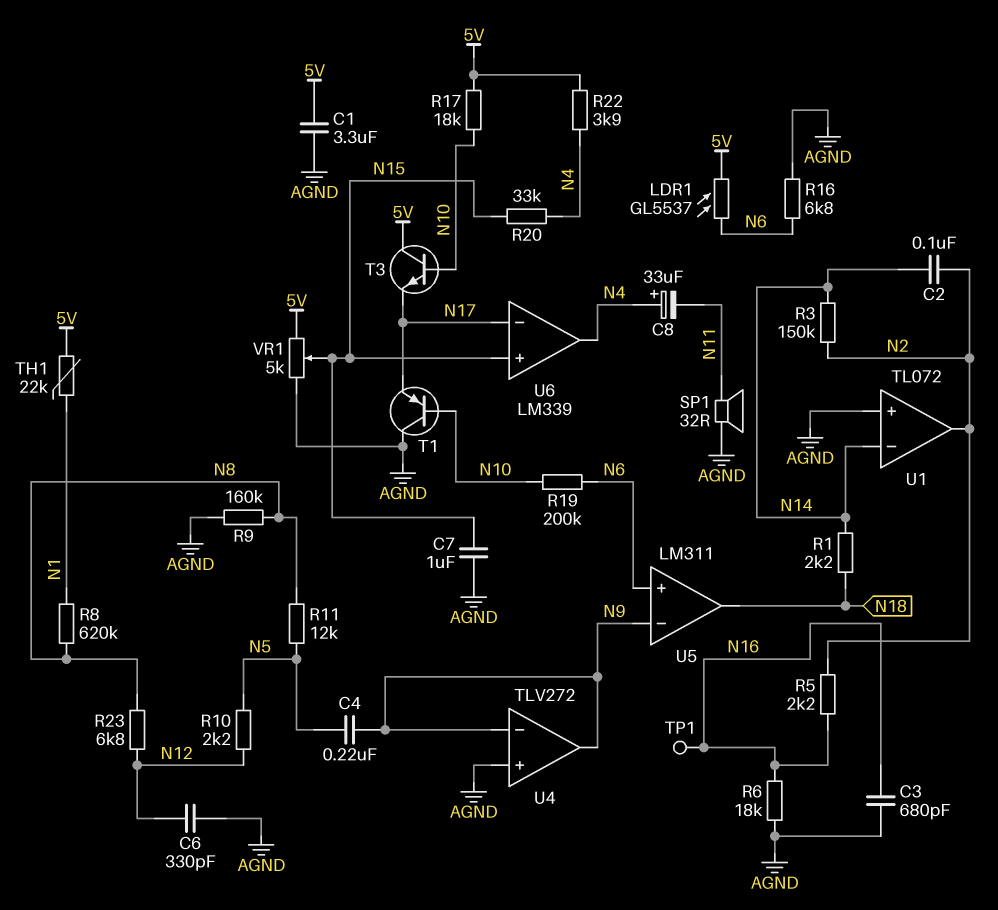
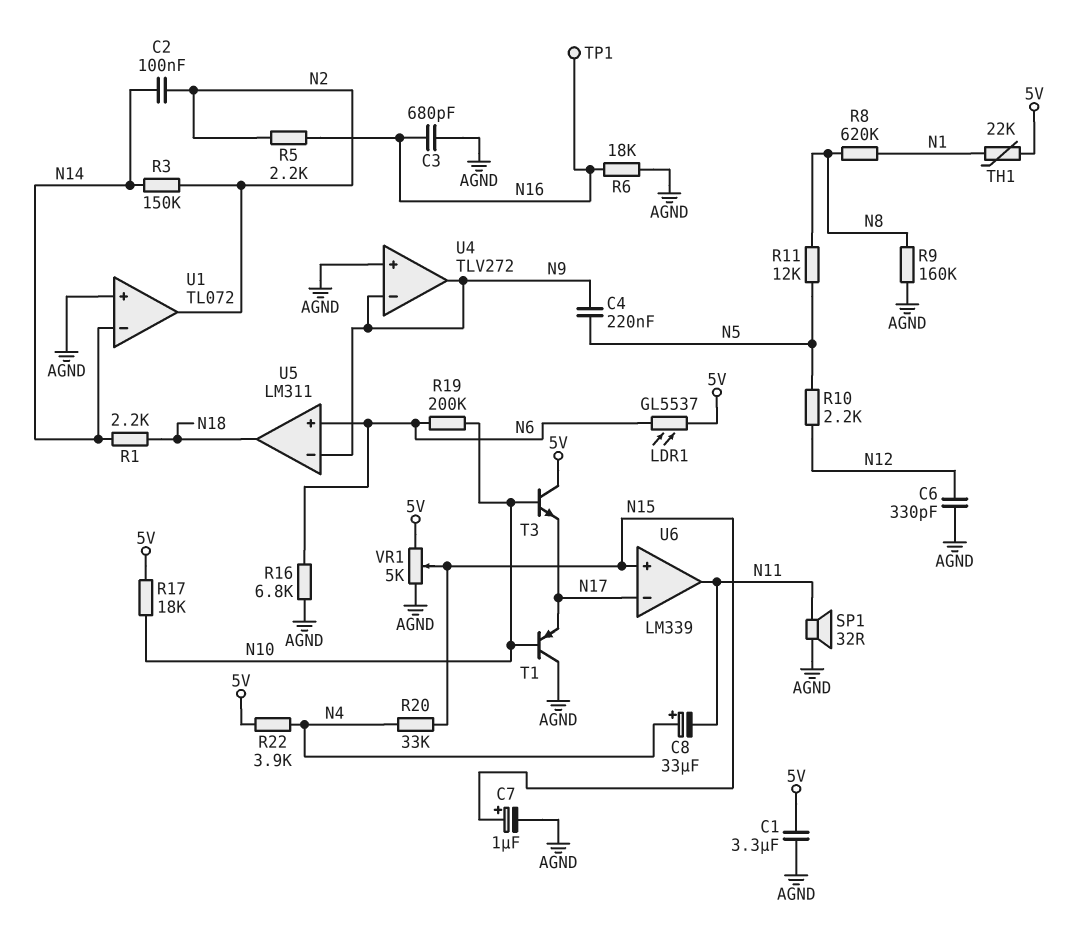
C7: 1uF (AGND, N15) -> 1uF (plus N15, minus AGND)
R23: 6.8k (N8, N12) -> none
U6 pin out: N4 -> N11

